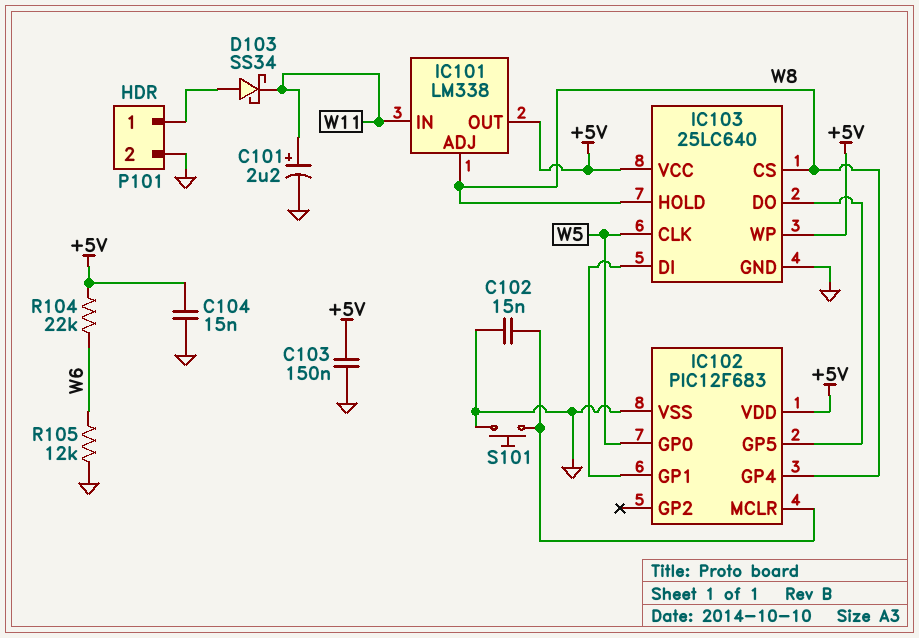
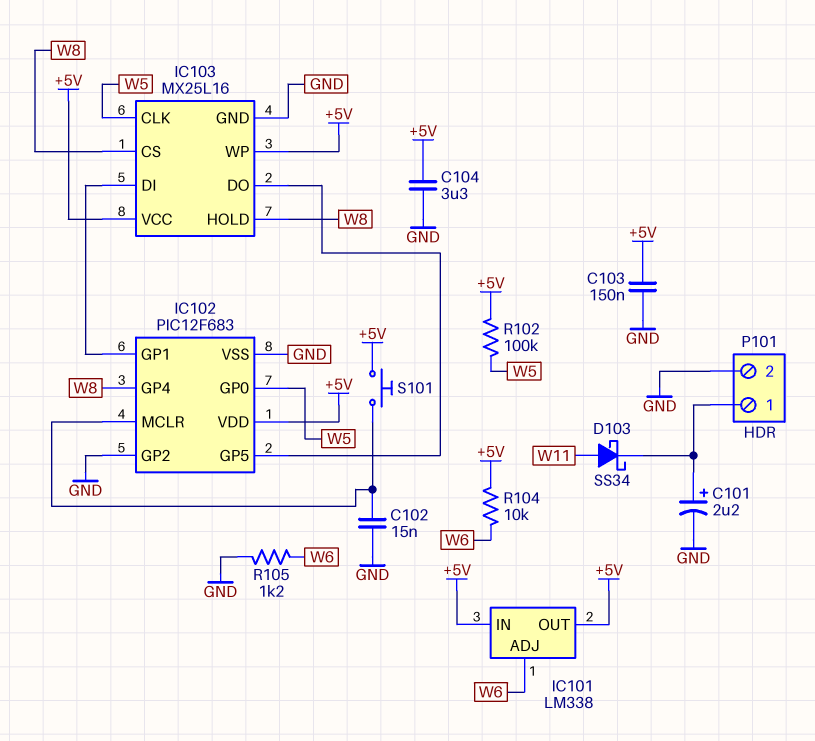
C101: 2.2uF (plus W11, minus GND) -> 2.2uF (plus P101/1, minus GND)
C104: 15nF (+5V, GND) -> 3.3uF (+5V, GND)
D103: schottky SS34 (A P101/1, K W11) -> schottky SS34 (A W11, K P101/1)
IC101 pin ADJ: W8 -> W6
IC101 pin IN: W11 -> +5V
IC102 pin GP2: none -> GND
IC103: 25LC640 -> MX25L16
R102: none -> 100k (+5V, W5)
R104: 22k (+5V, W6) -> 10k (+5V, W6)
R105: 12k (GND, W6) -> 1.2k (GND, W6)
S101: button (GND, IC102/MCLR) -> button (+5V, IC102/MCLR)

